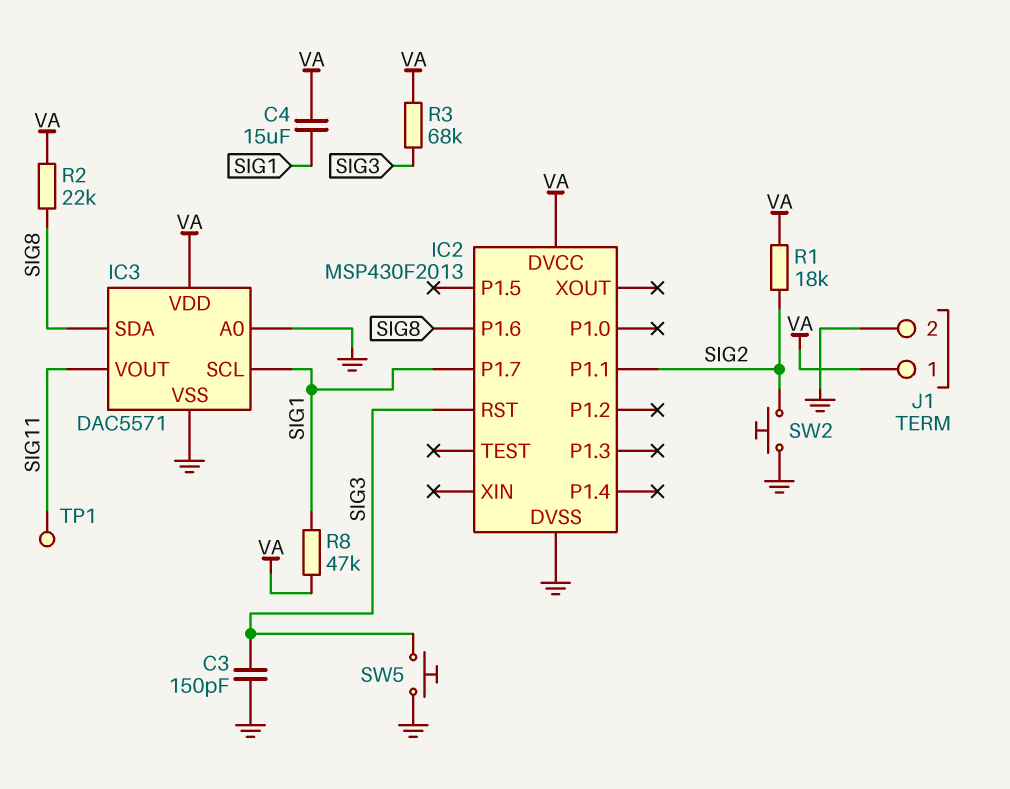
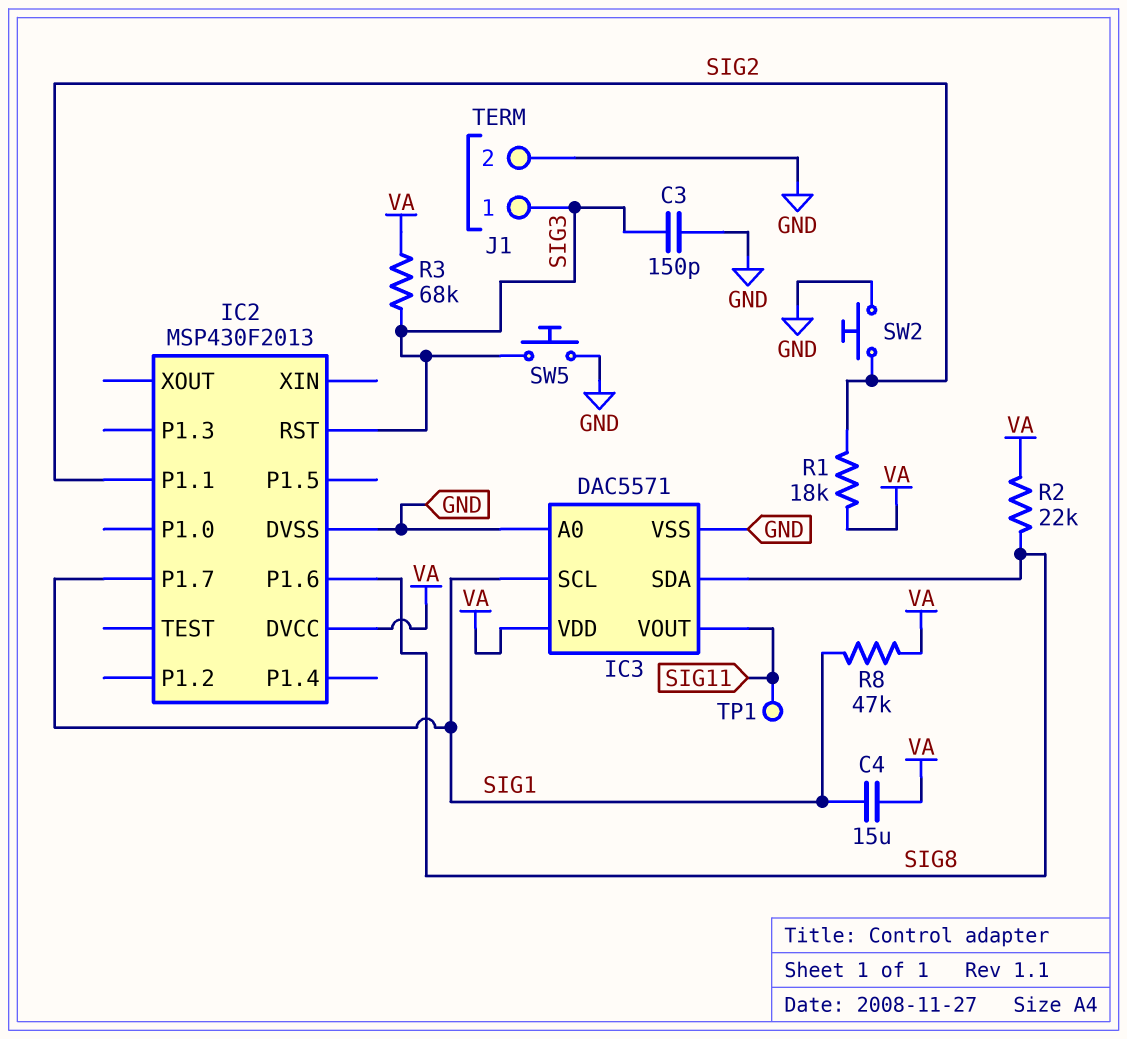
J1 pin 1: VA -> SIG3

